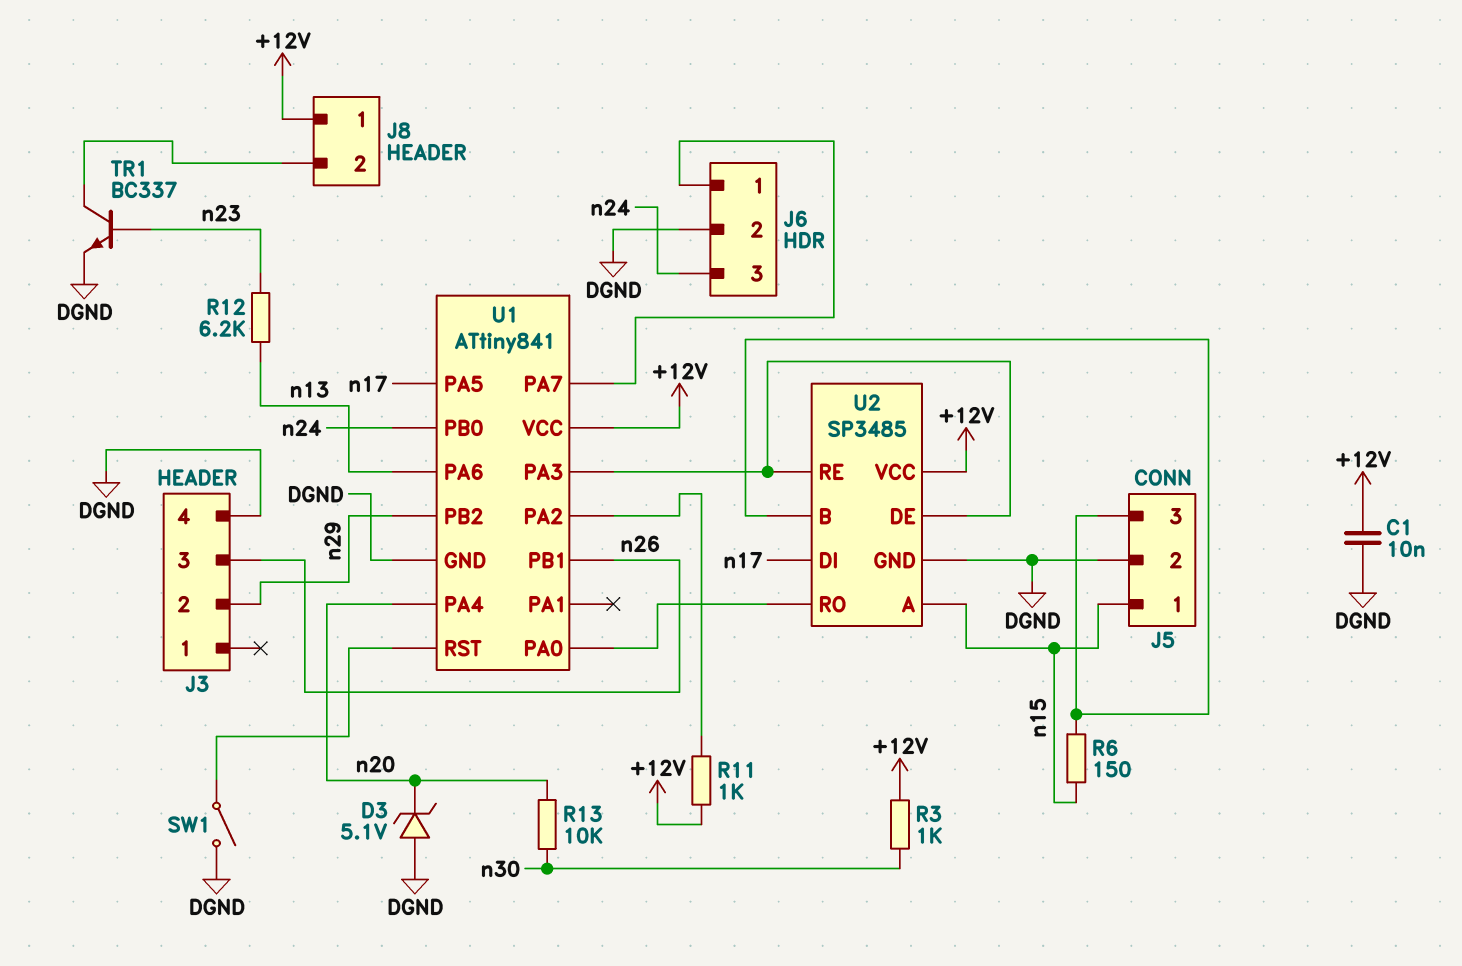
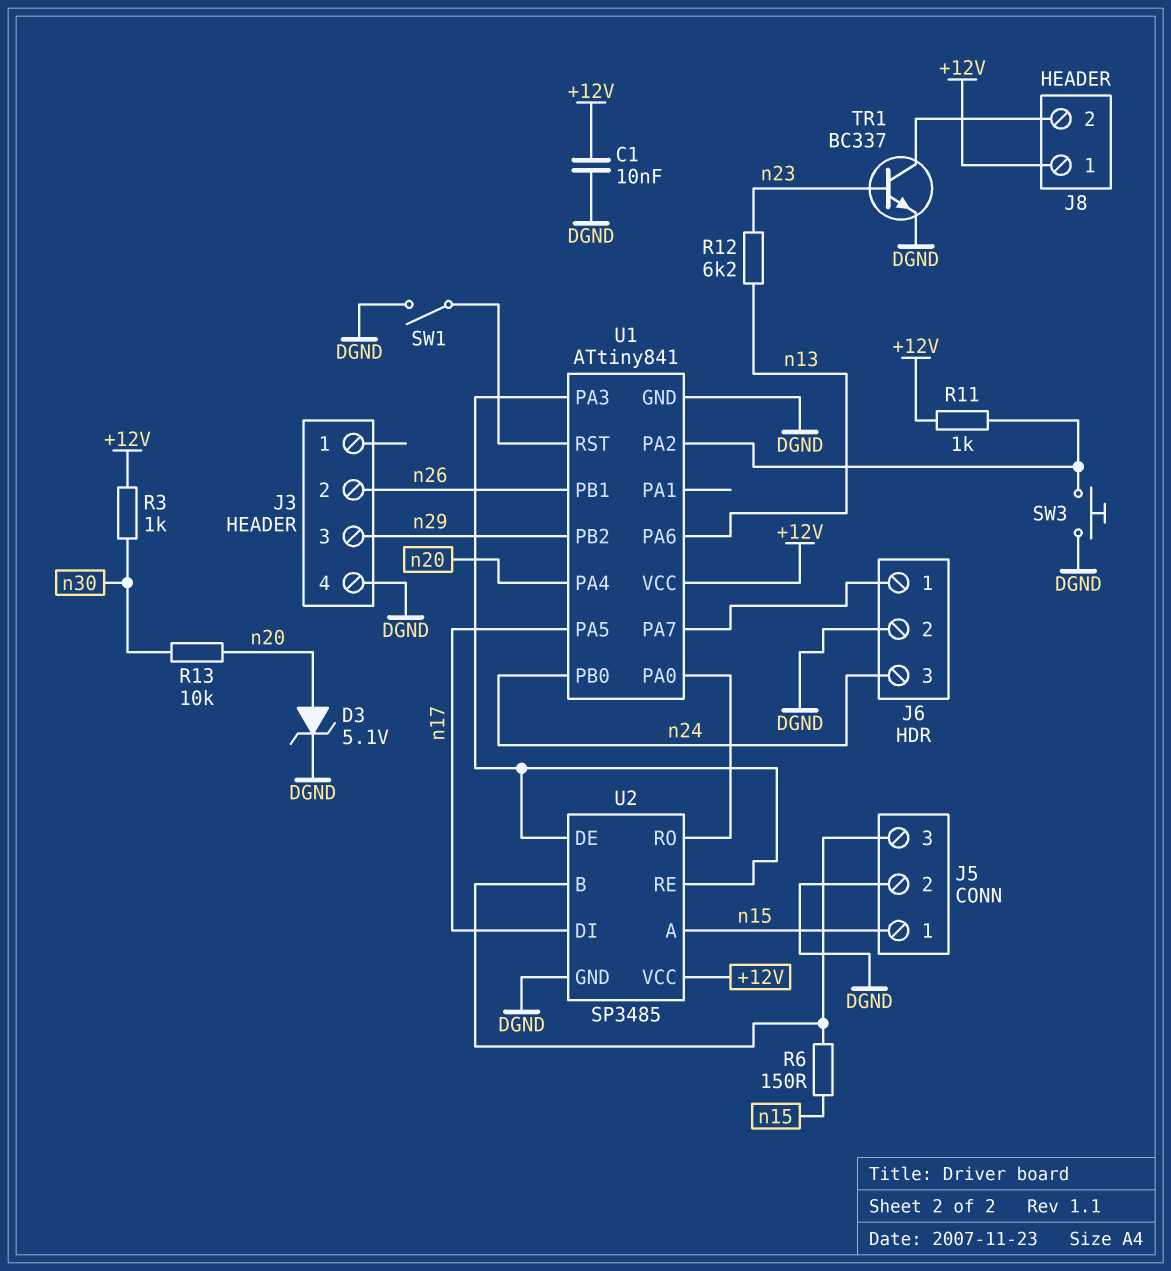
D3: zener 5.1V (A DGND, K n20) -> zener 5.1V (A n20, K DGND)
J3 pin 2: n29 -> n26
J3 pin 3: n26 -> n29
SW3: none -> button (DGND, U1/PA2)

